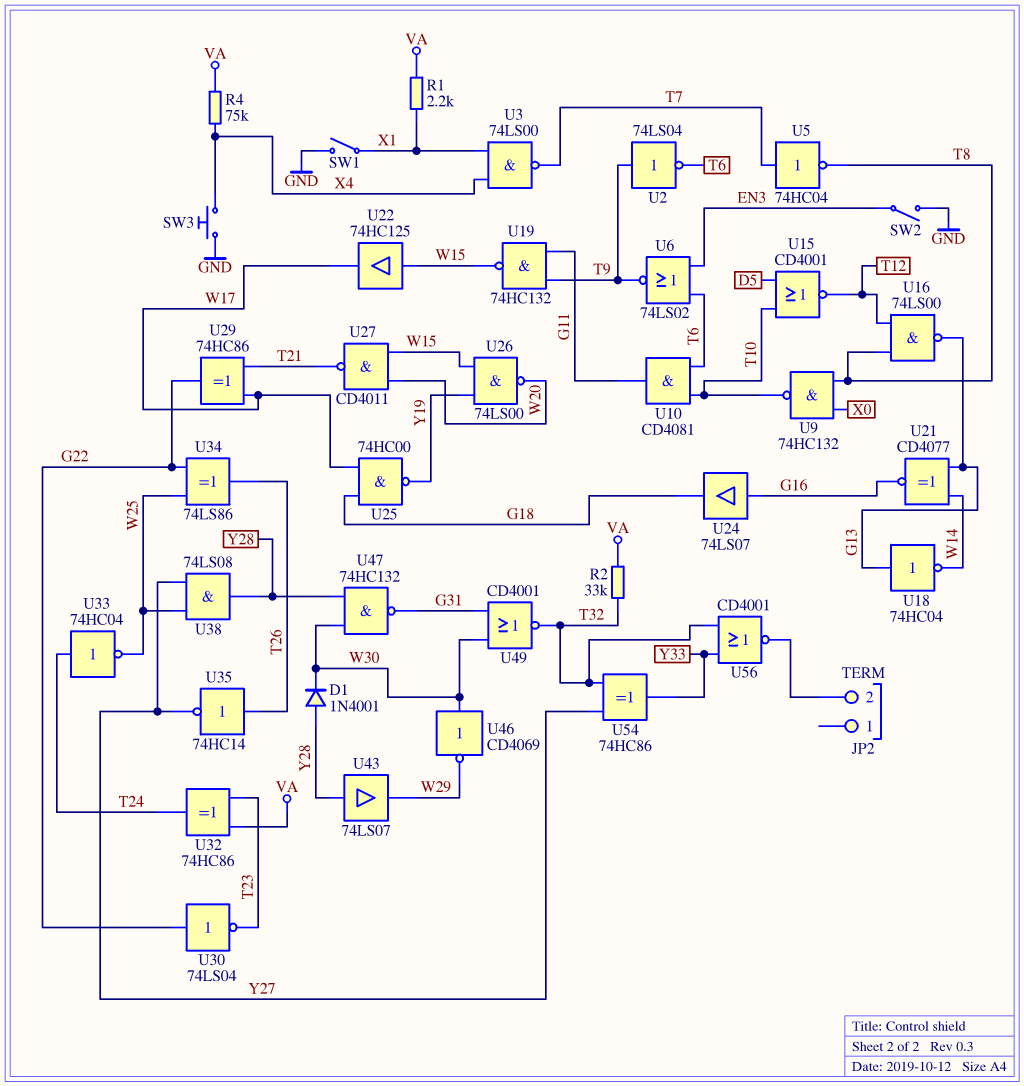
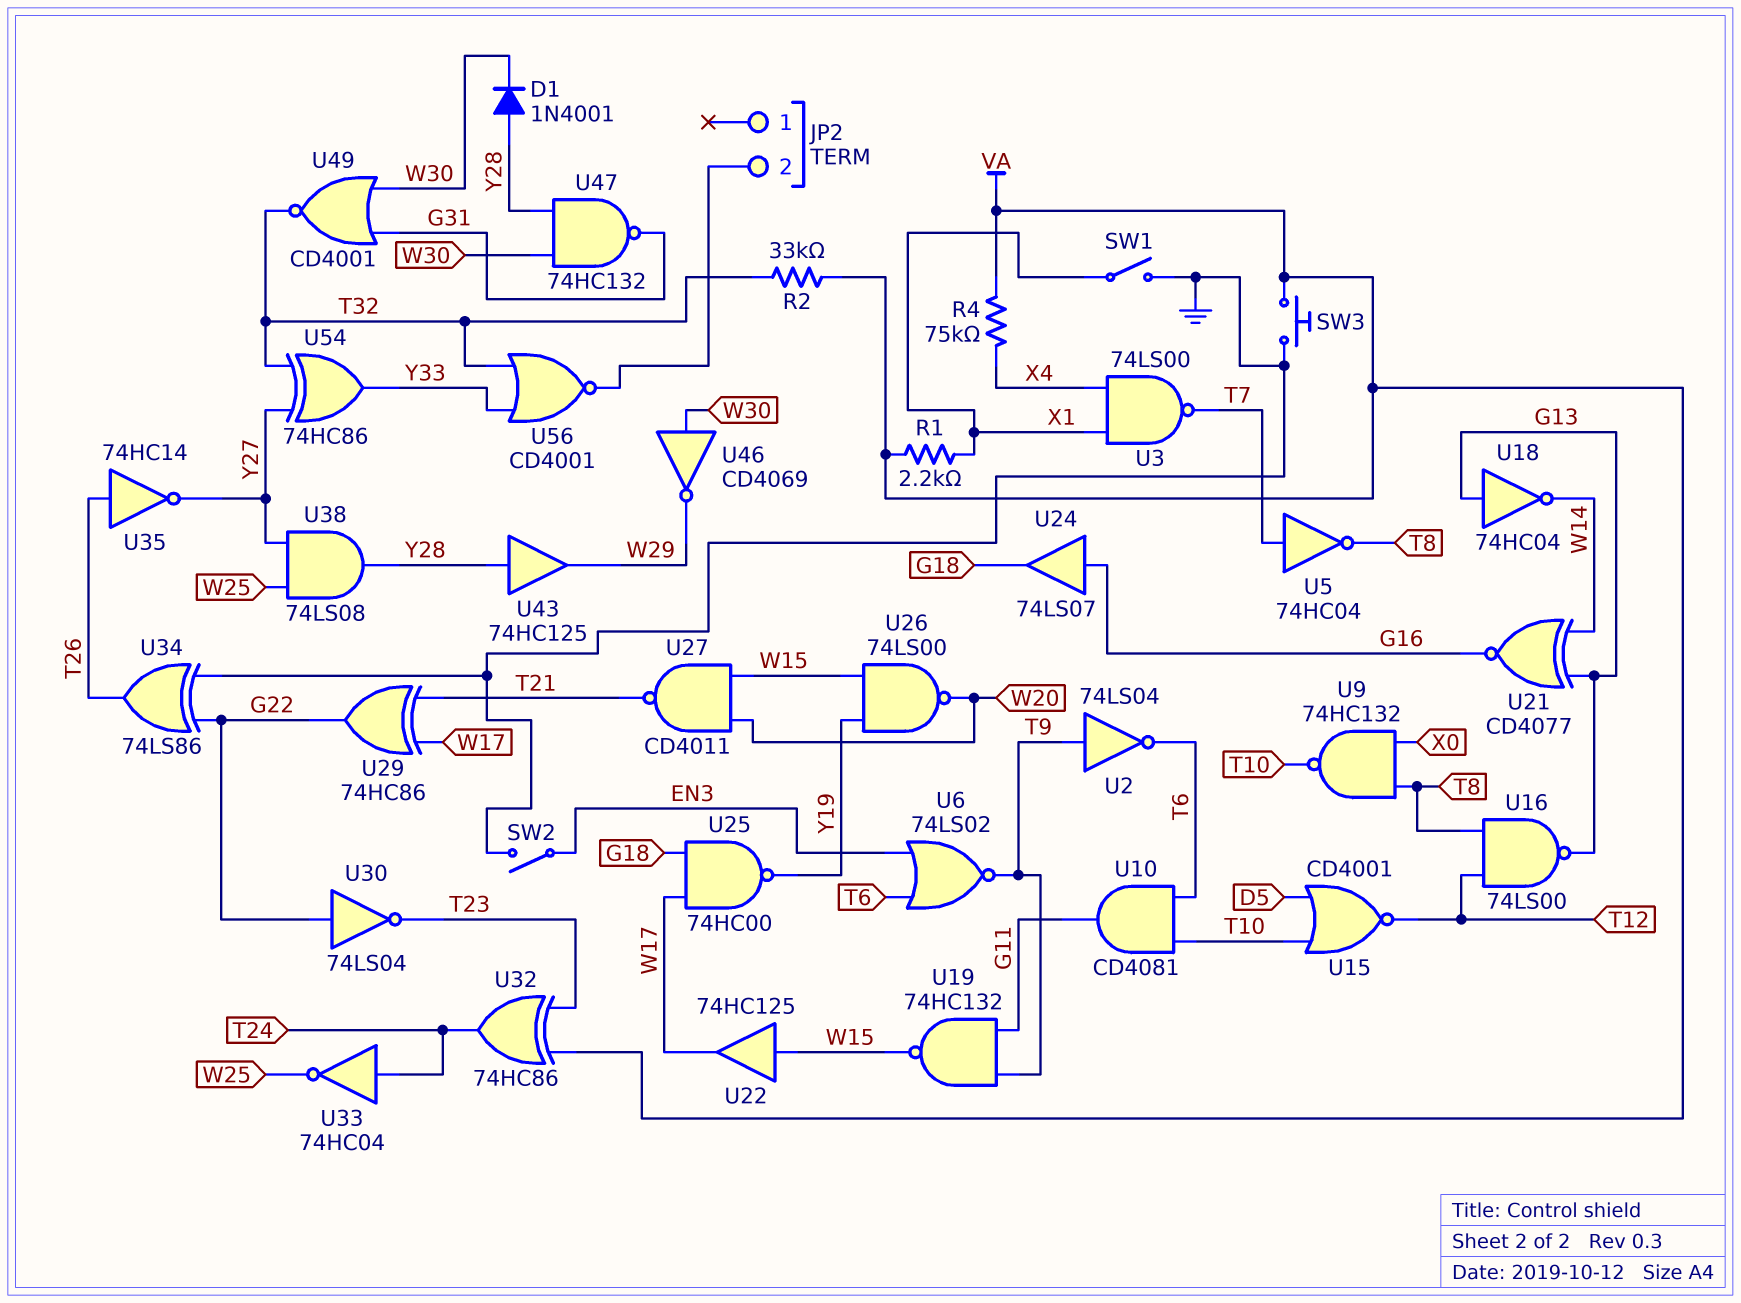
SW3: button (GND, X4) -> button (GND, VA)
U34: XOR 74LS86 (in G22, in W25, out T26) -> XOR 74LS86 (in G22, in GND, out T26)
U43: buffer 74LS07 (in Y28, out W29) -> buffer 74HC125 (in Y28, out W29)

